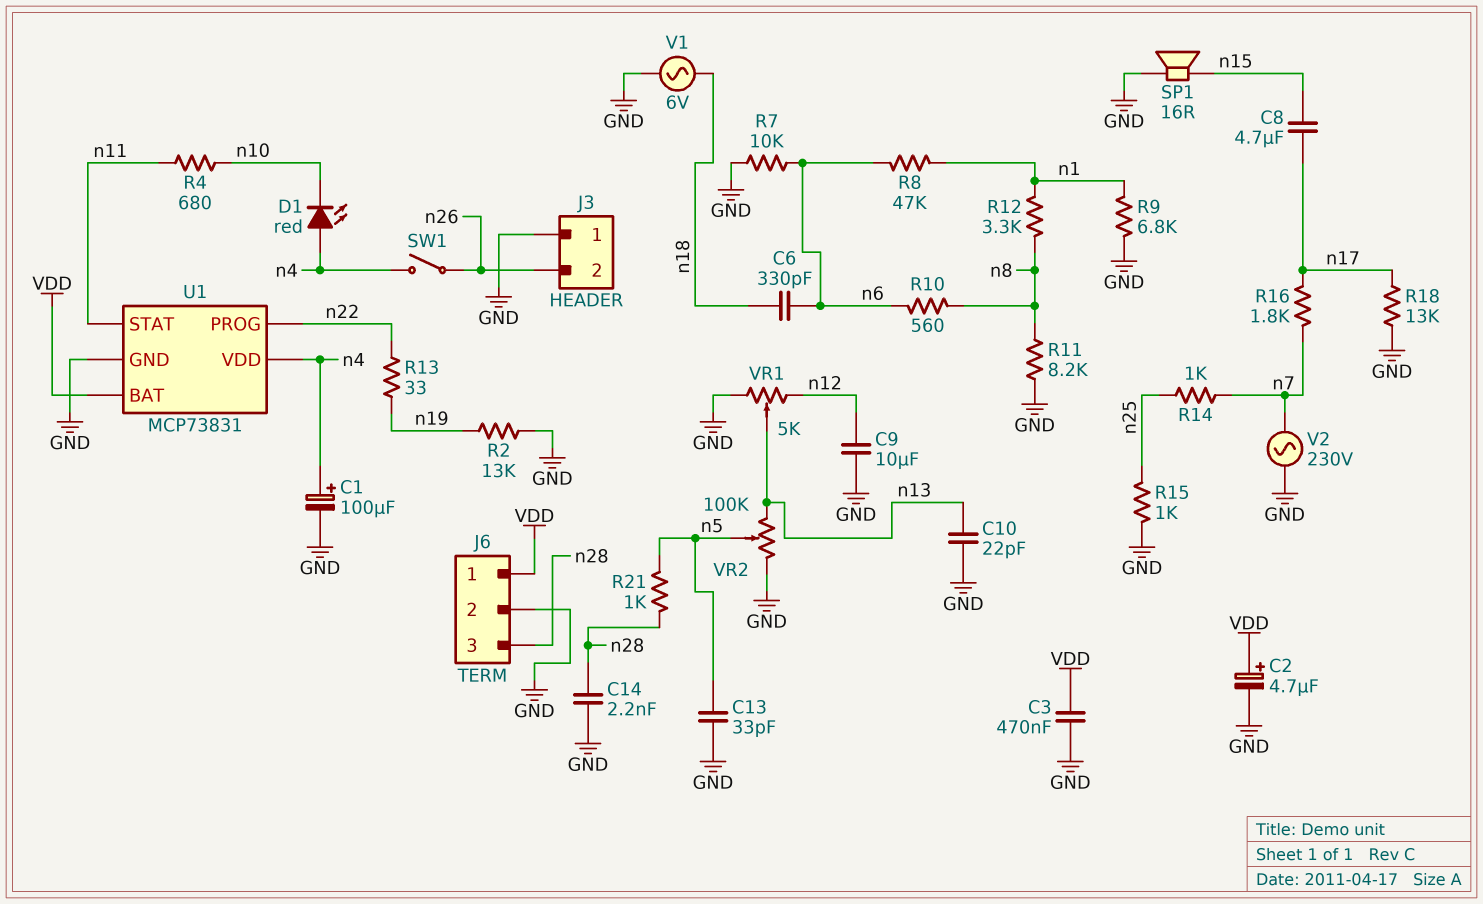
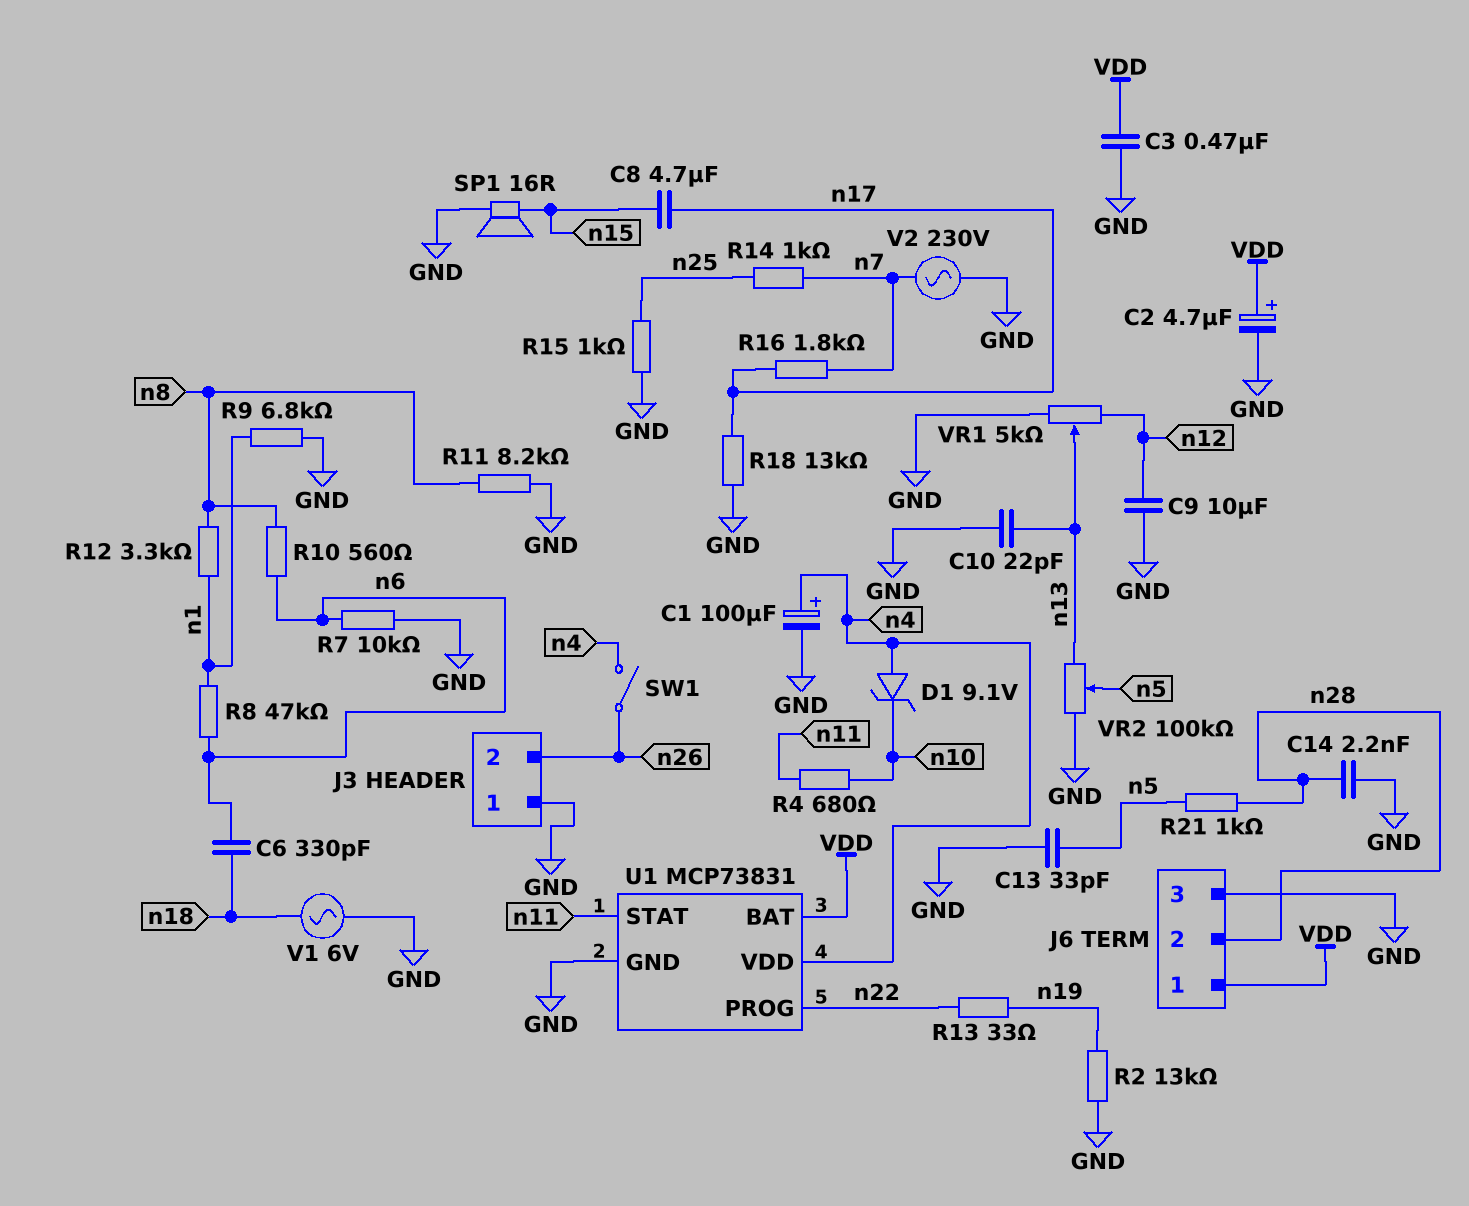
D1: LED red (A n4, K n10) -> zener 9.1V (A n4, K n10)
J6 pin 2: GND -> n28
J6 pin 3: n28 -> GND

